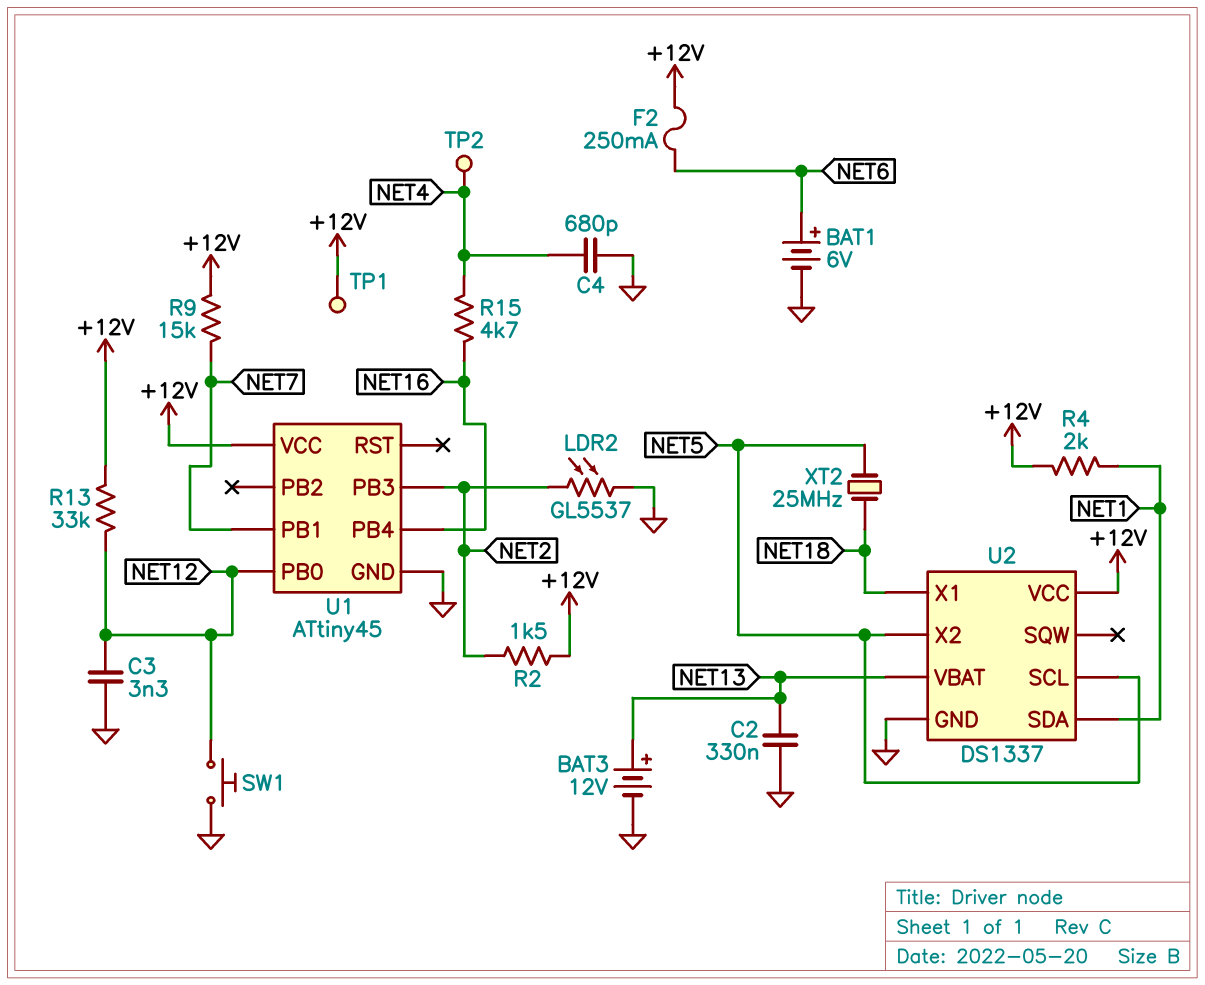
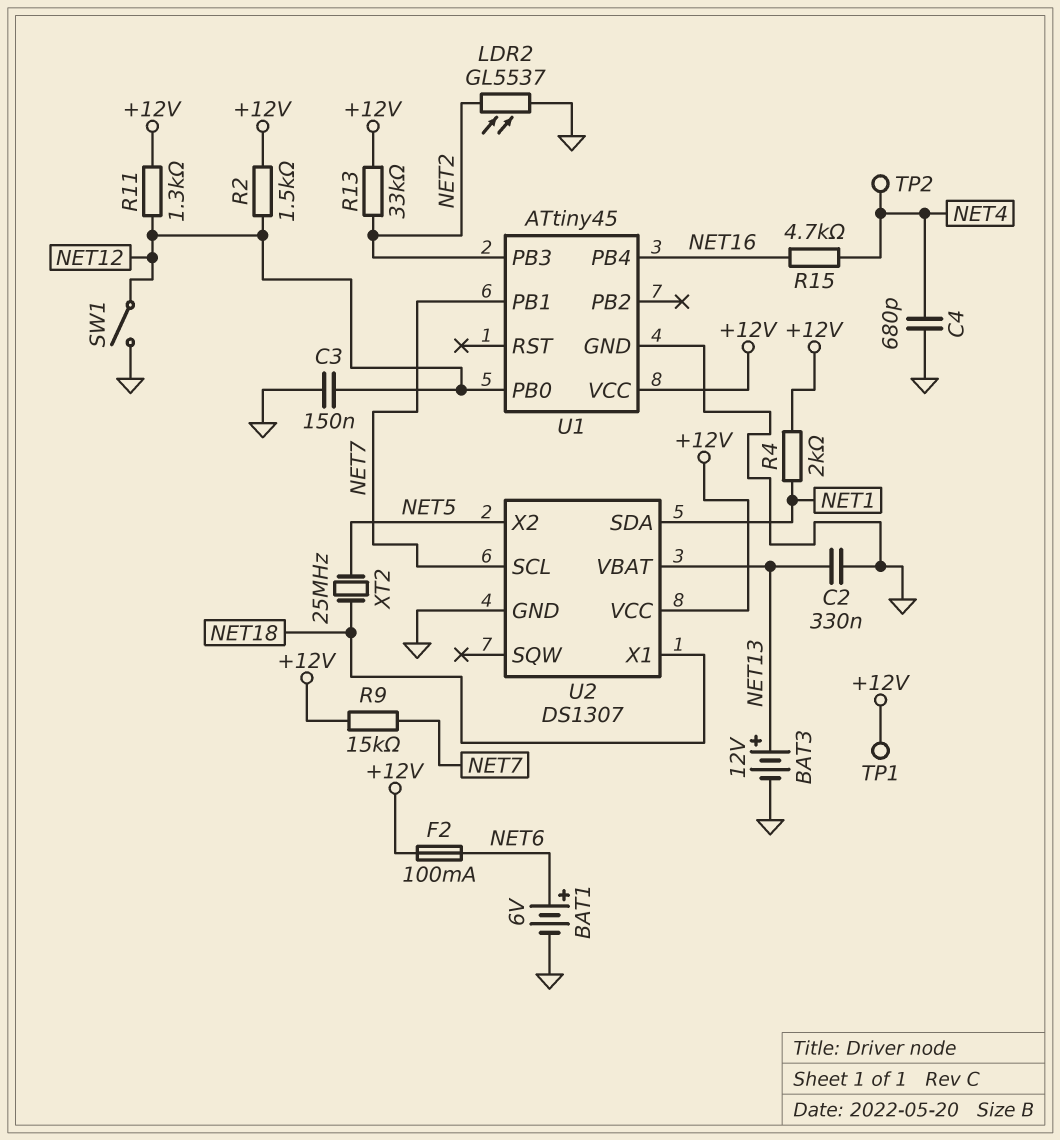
C3: 3.3nF (GND, NET12) -> 150nF (GND, NET12)
F2: 250mA (+12V, NET6) -> 100mA (+12V, NET6)
R2: 1.5k (+12V, NET2) -> 1.5k (+12V, NET12)
R11: none -> 1.3k (+12V, NET12)
R13: 33k (+12V, NET12) -> 33k (+12V, NET2)
SW1: button (GND, NET12) -> switch (GND, NET12)
U2: DS1337 -> DS1307
U2 pin SCL: NET5 -> NET7

